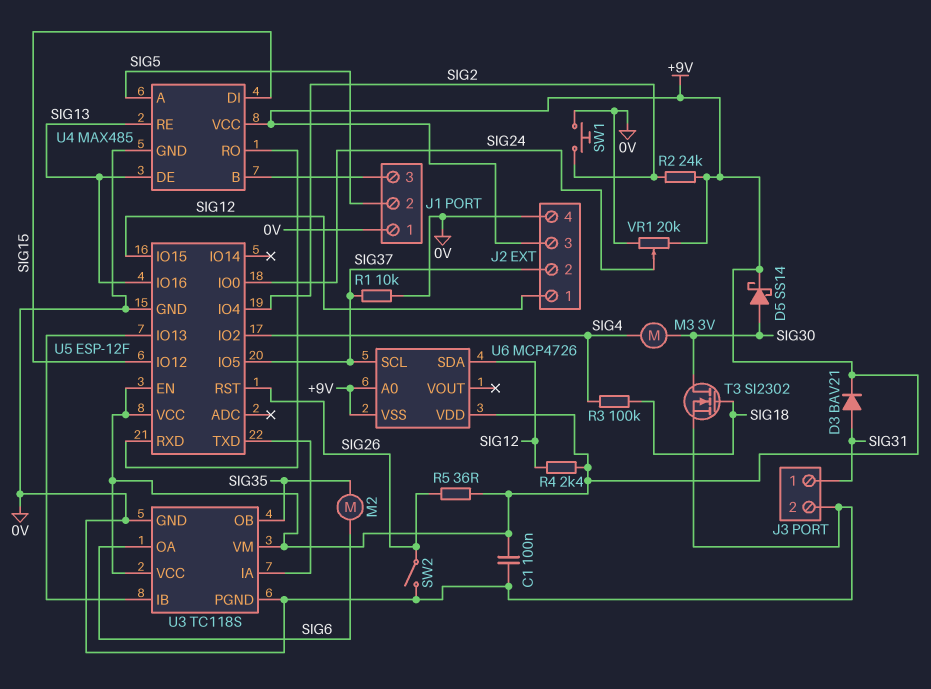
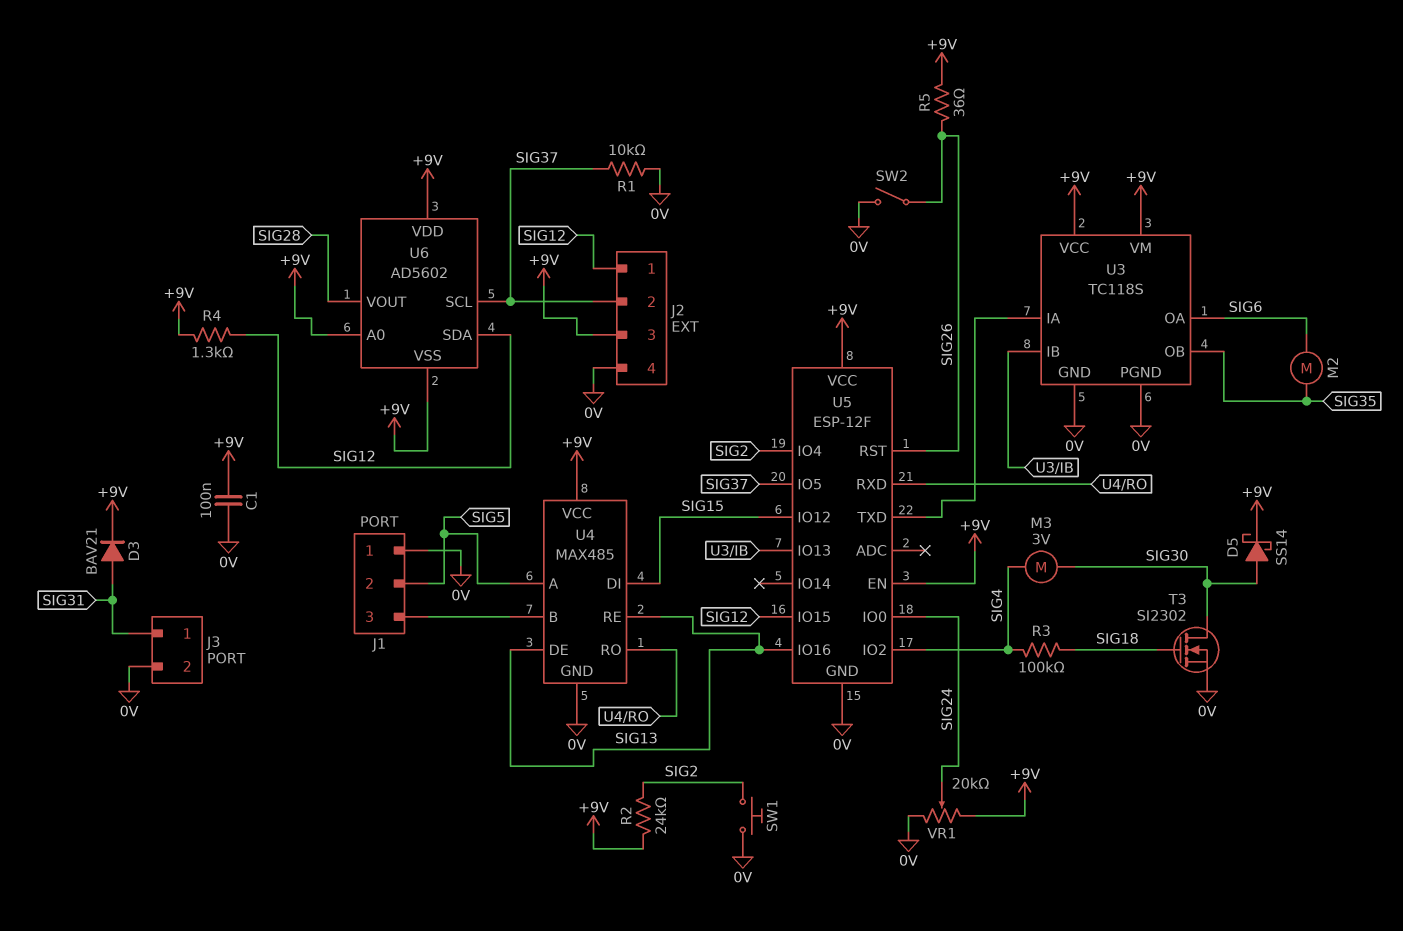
R4: 2.4k (+9V, SIG12) -> 1.3k (+9V, SIG12)
U6: MCP4726 -> AD5602
U6 pin VOUT: none -> SIG28

